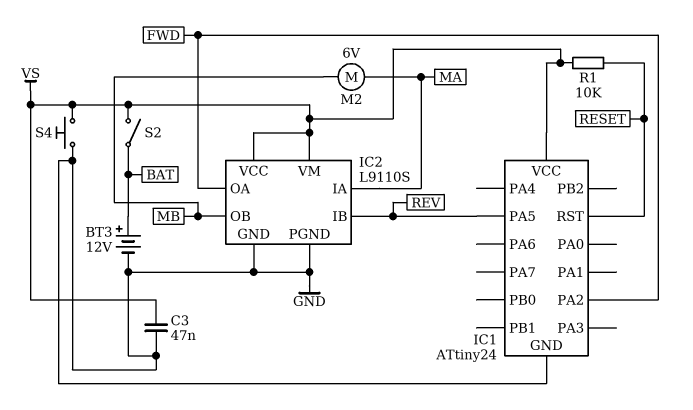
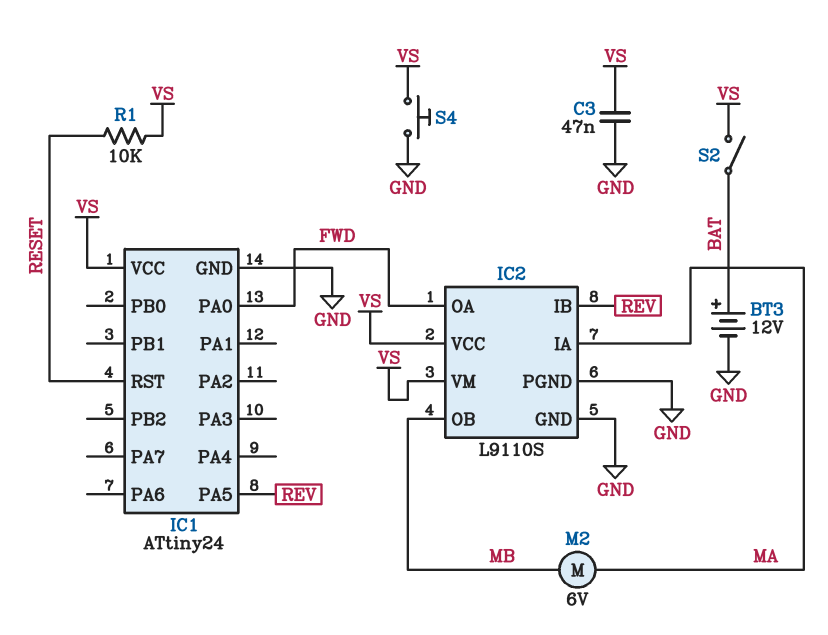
IC1 pin PA0: none -> FWD
IC1 pin PA2: FWD -> none

